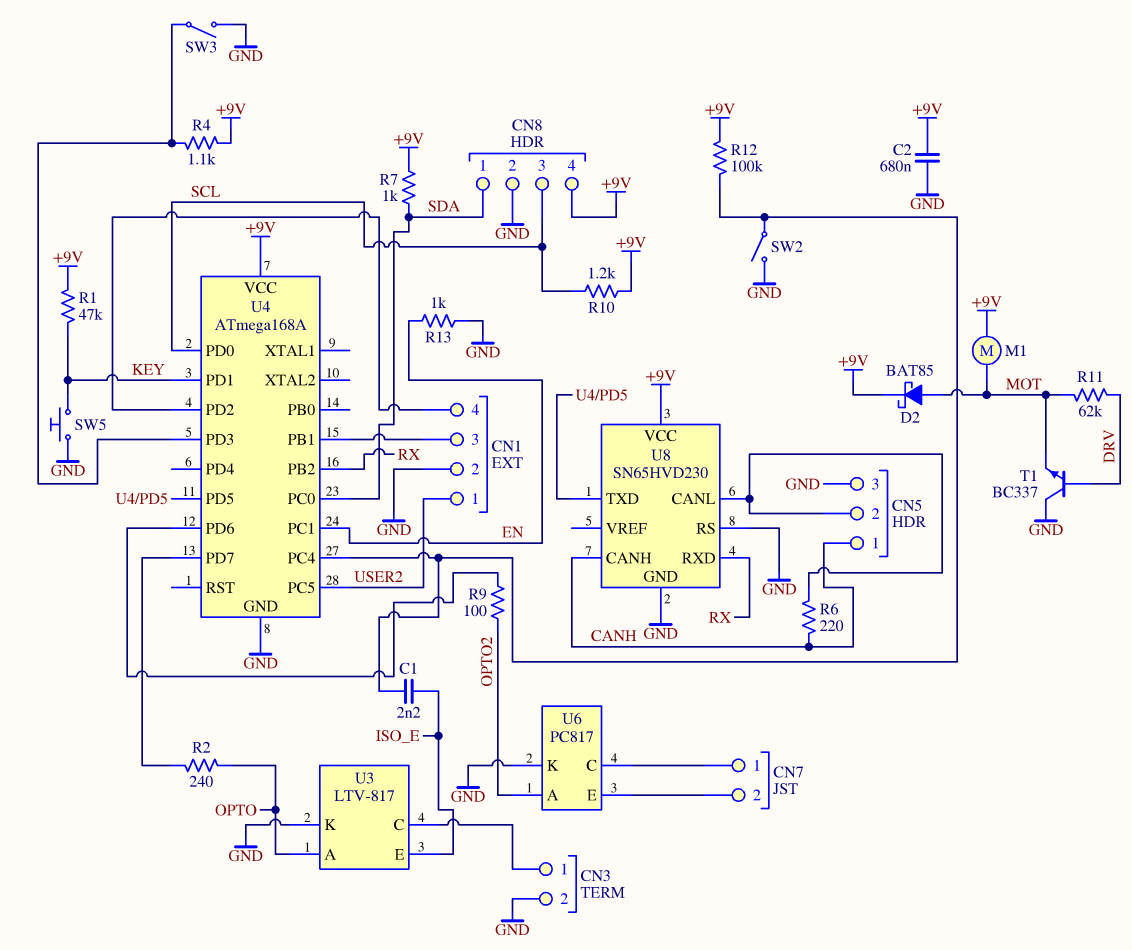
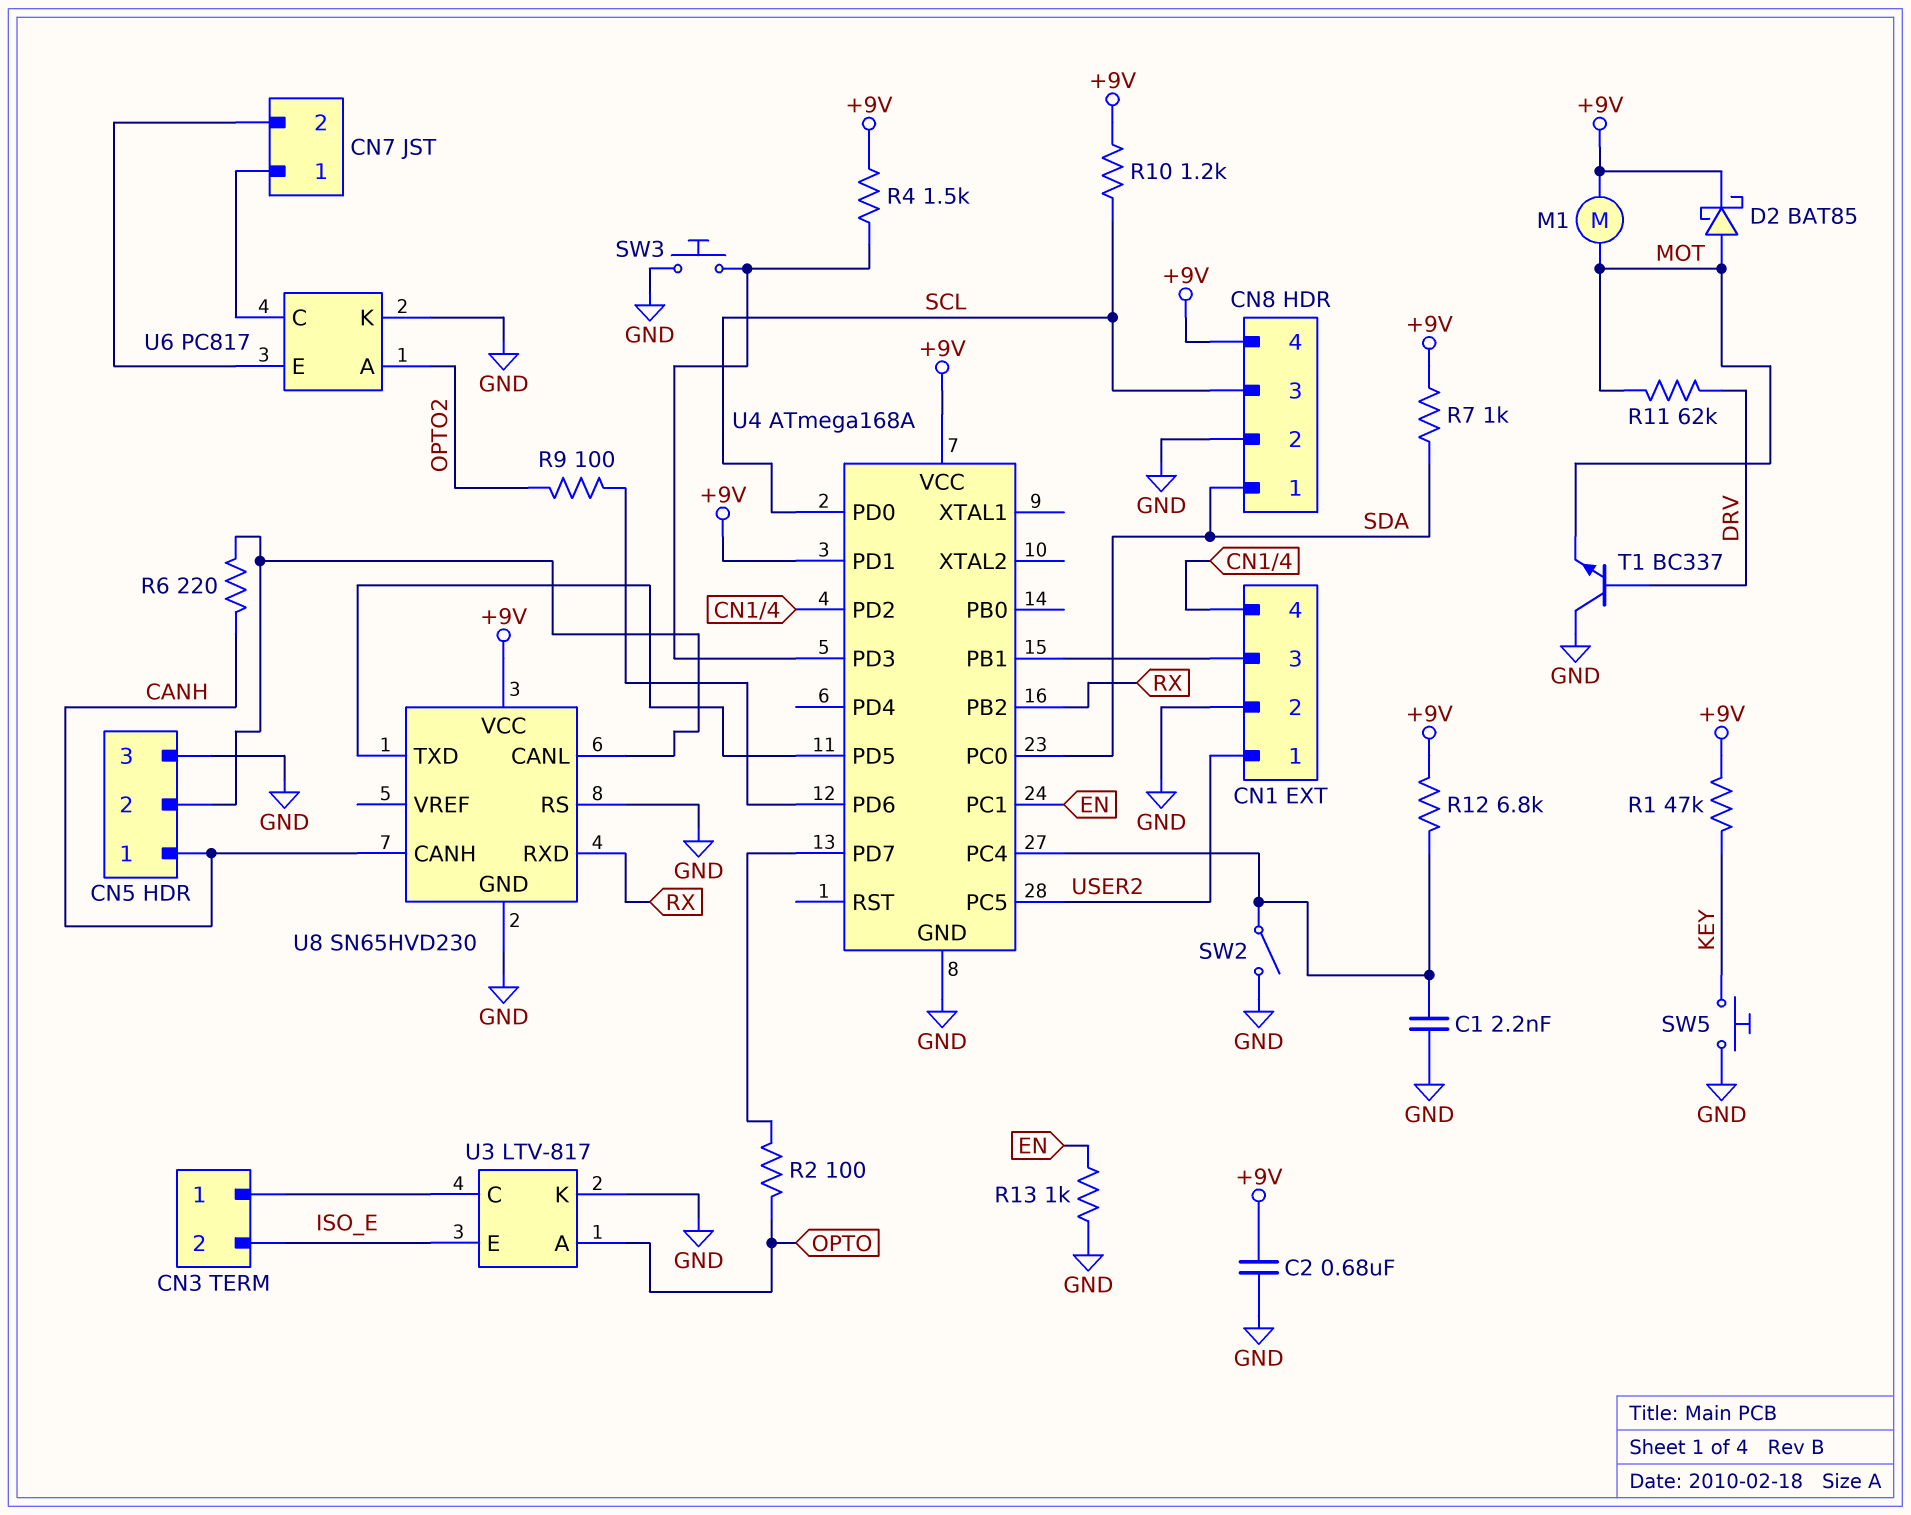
C1: 2.2nF (ISO_E, U4/PC4) -> 2.2nF (GND, U4/PC4)
CN3 pin 2: GND -> ISO_E
R2: 240 (OPTO, U4/PD7) -> 100 (OPTO, U4/PD7)
R4: 1.1k (+9V, U4/PD3) -> 1.5k (+9V, U4/PD3)
R12: 100k (+9V, U4/PC4) -> 6.8k (+9V, U4/PC4)
SW3: switch (GND, U4/PD3) -> button (GND, U4/PD3)
U4 pin PD1: KEY -> +9V

